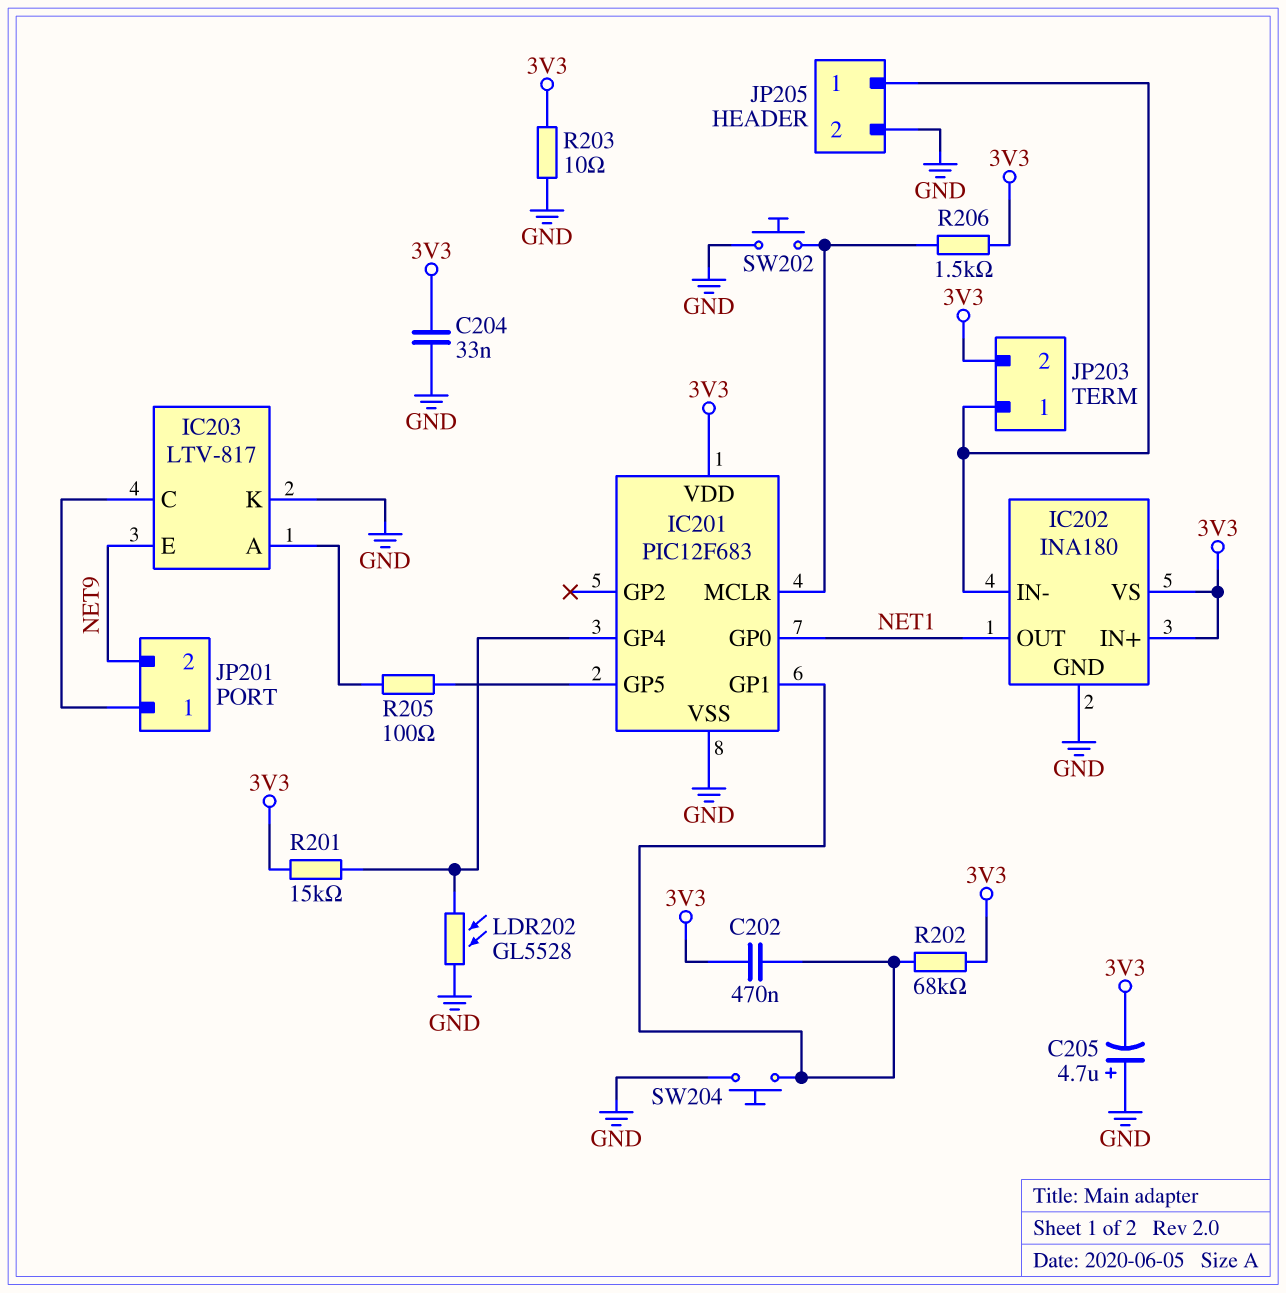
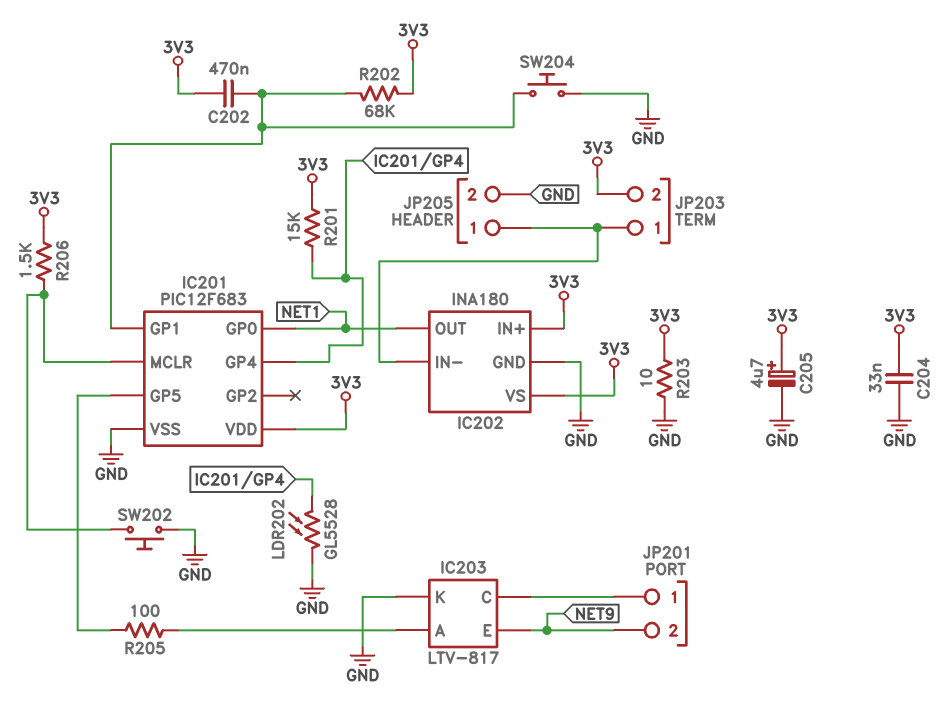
C205: 4.7uF (plus GND, minus 3V3) -> 4.7uF (plus 3V3, minus GND)

